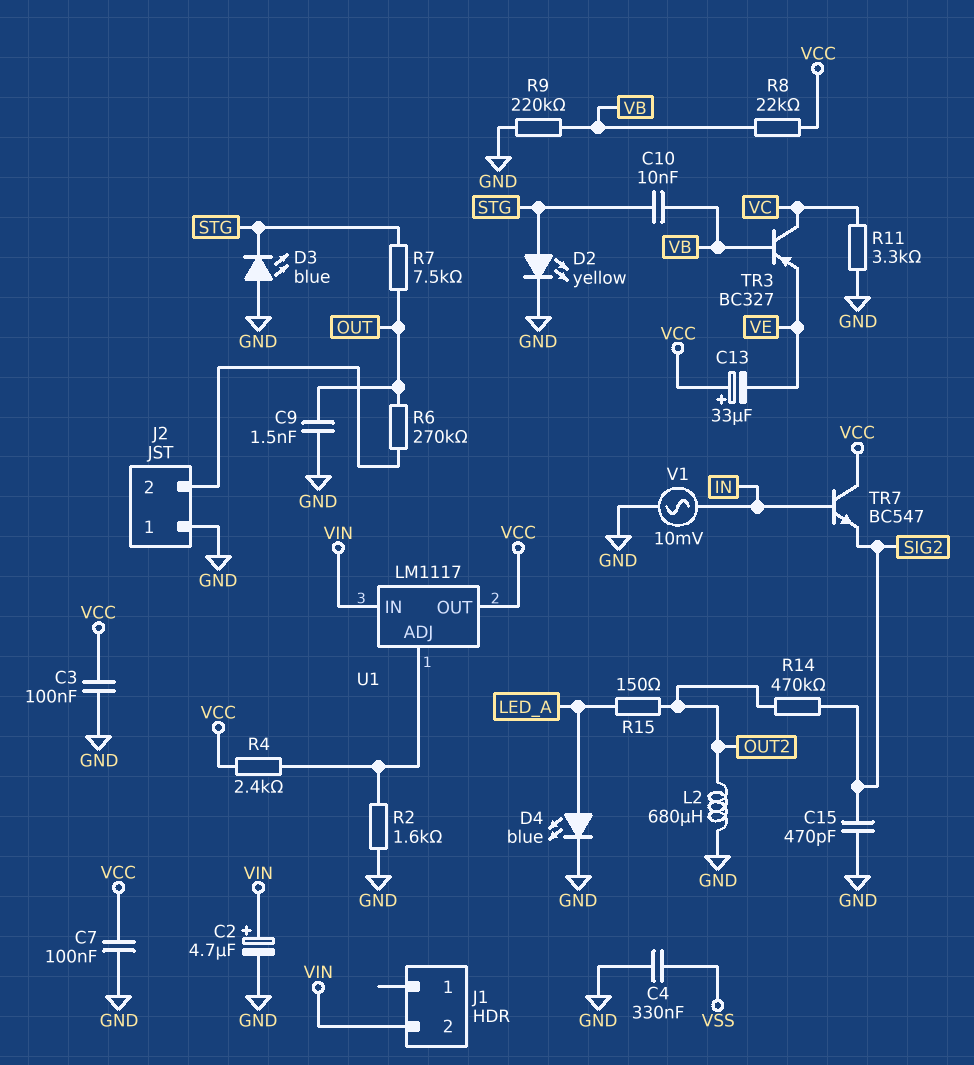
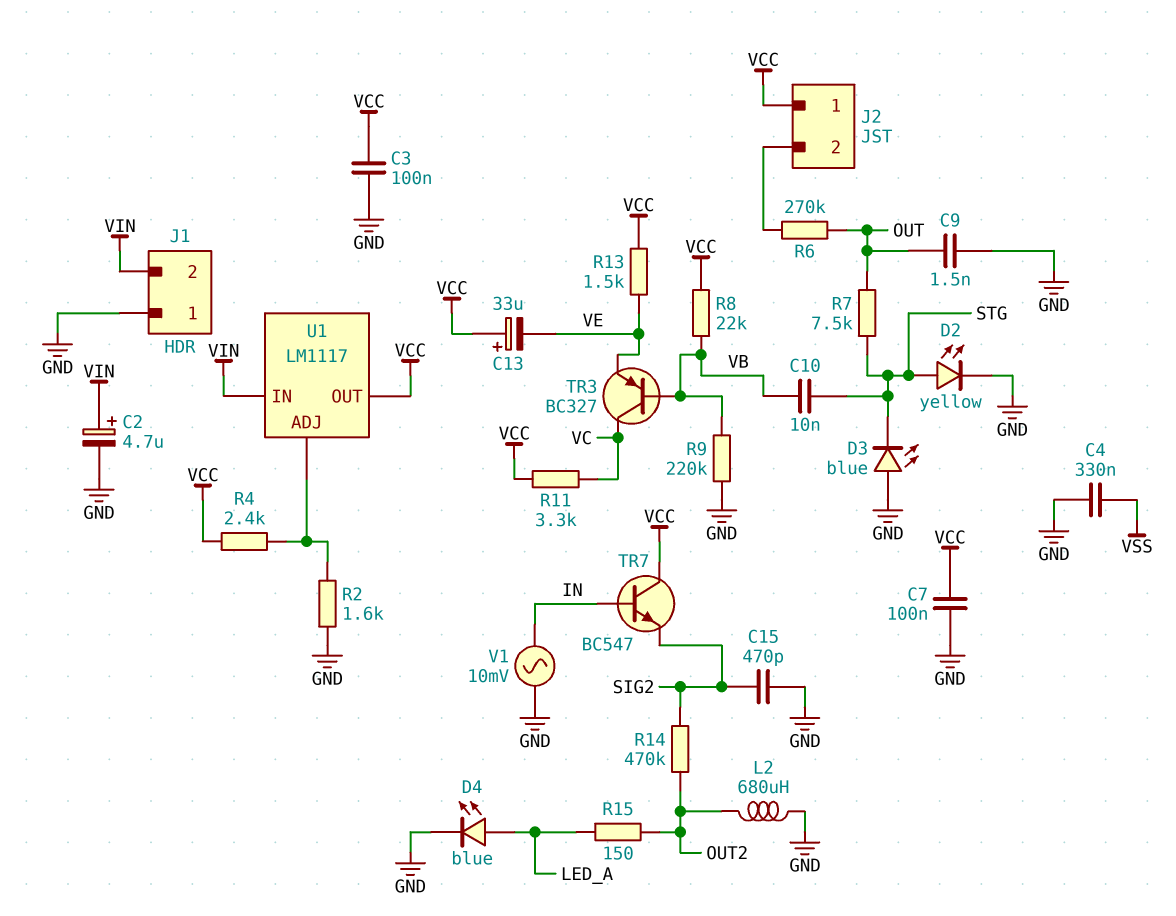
J1 pin 1: none -> GND
J2 pin 1: GND -> VCC
R11: 3.3k (GND, VC) -> 3.3k (VC, VCC)
R13: none -> 1.5k (VCC, VE)

